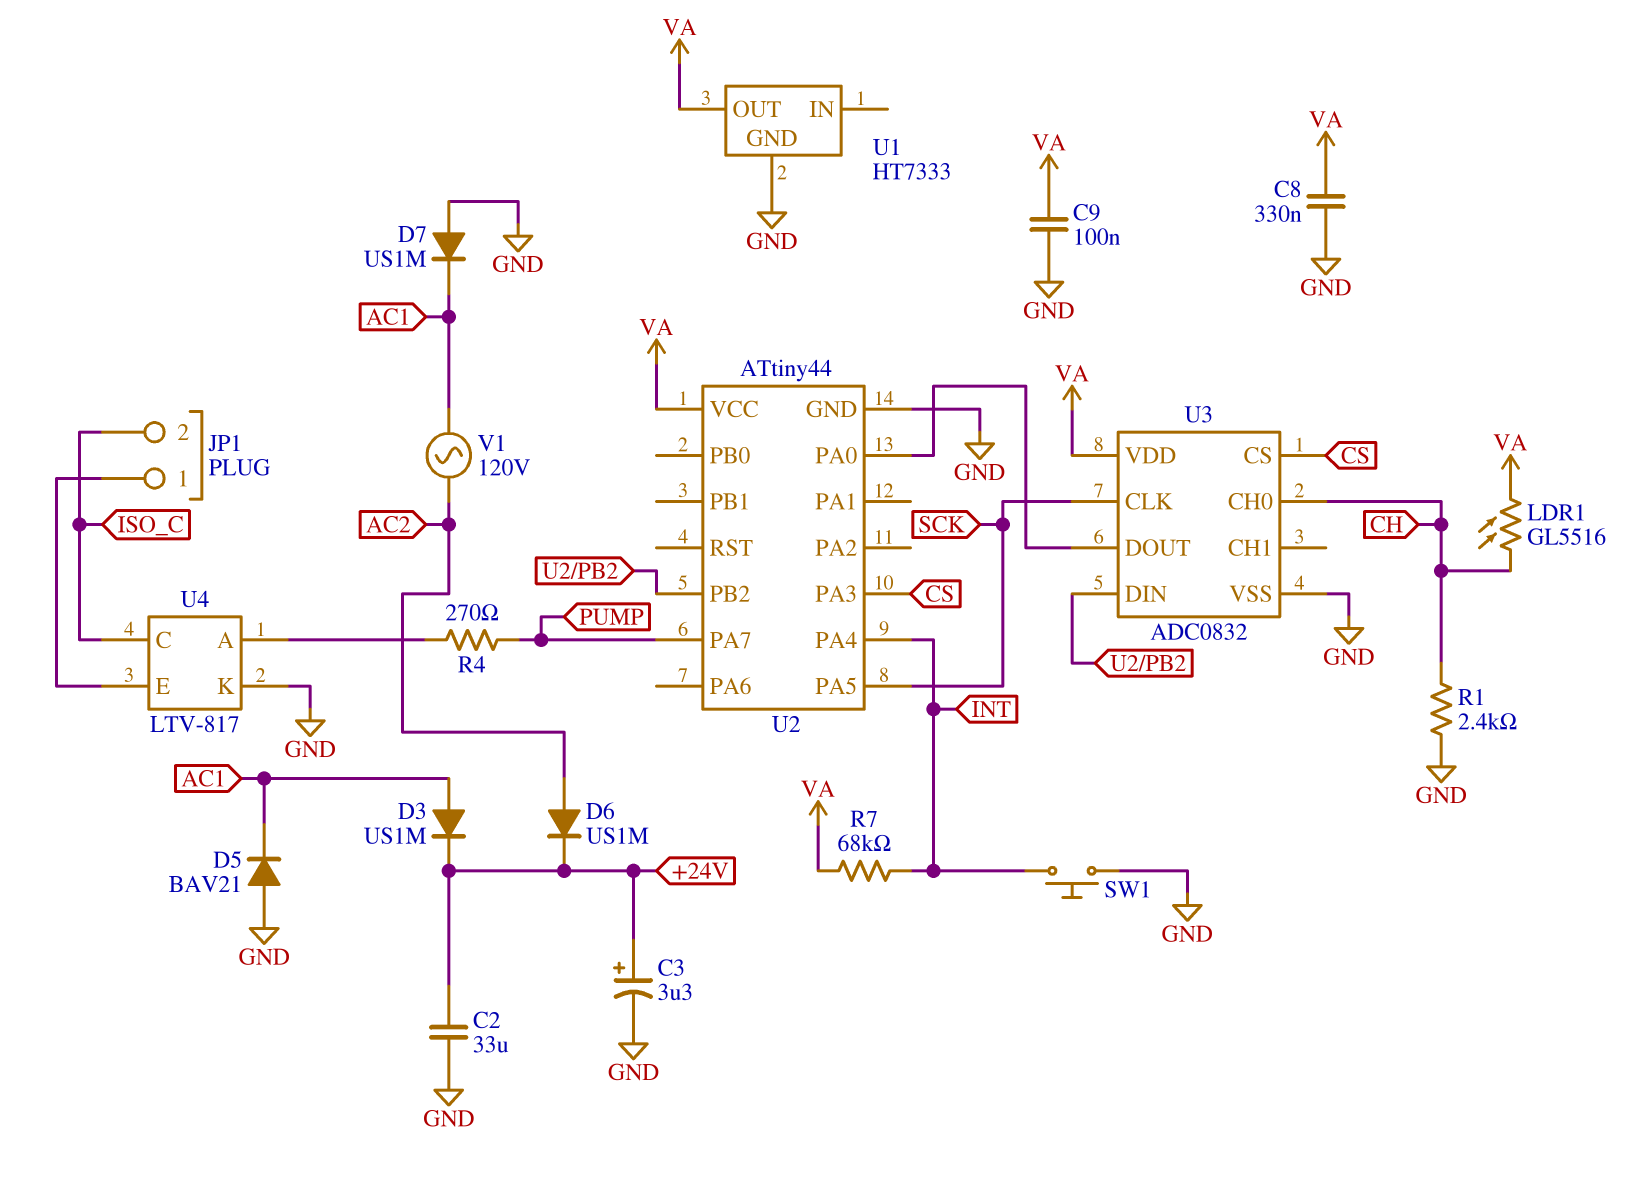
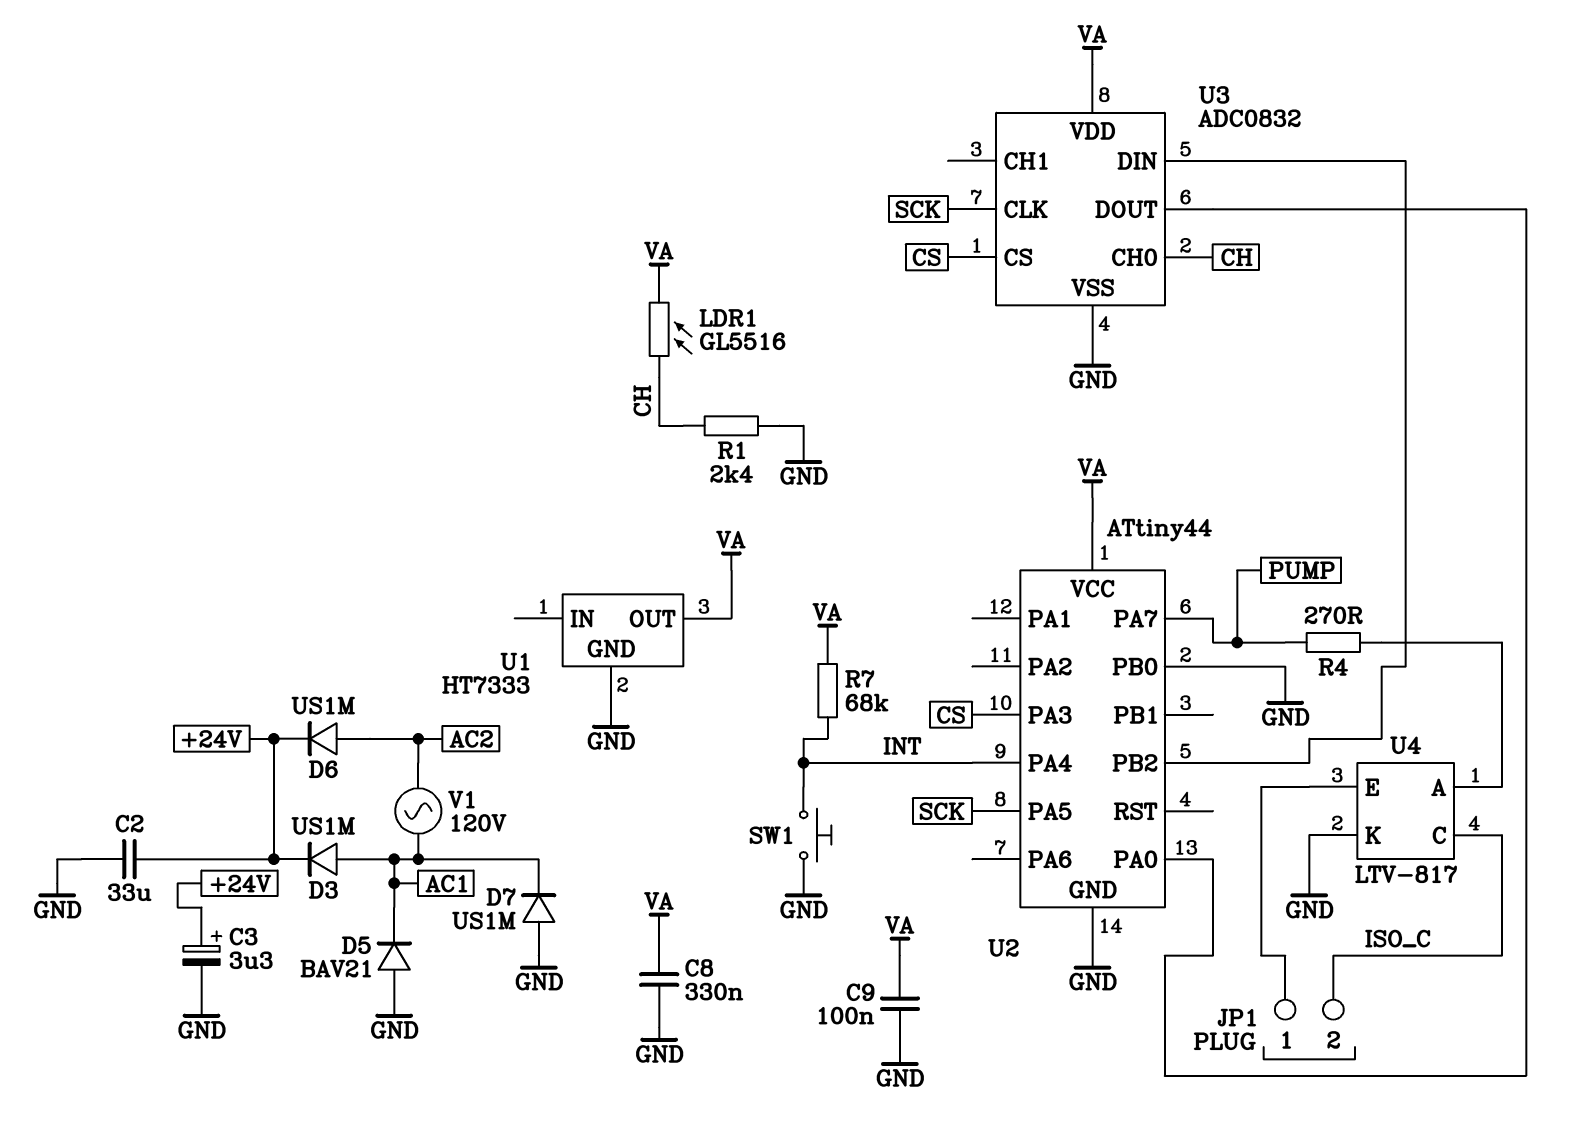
U2 pin PB0: none -> GND

